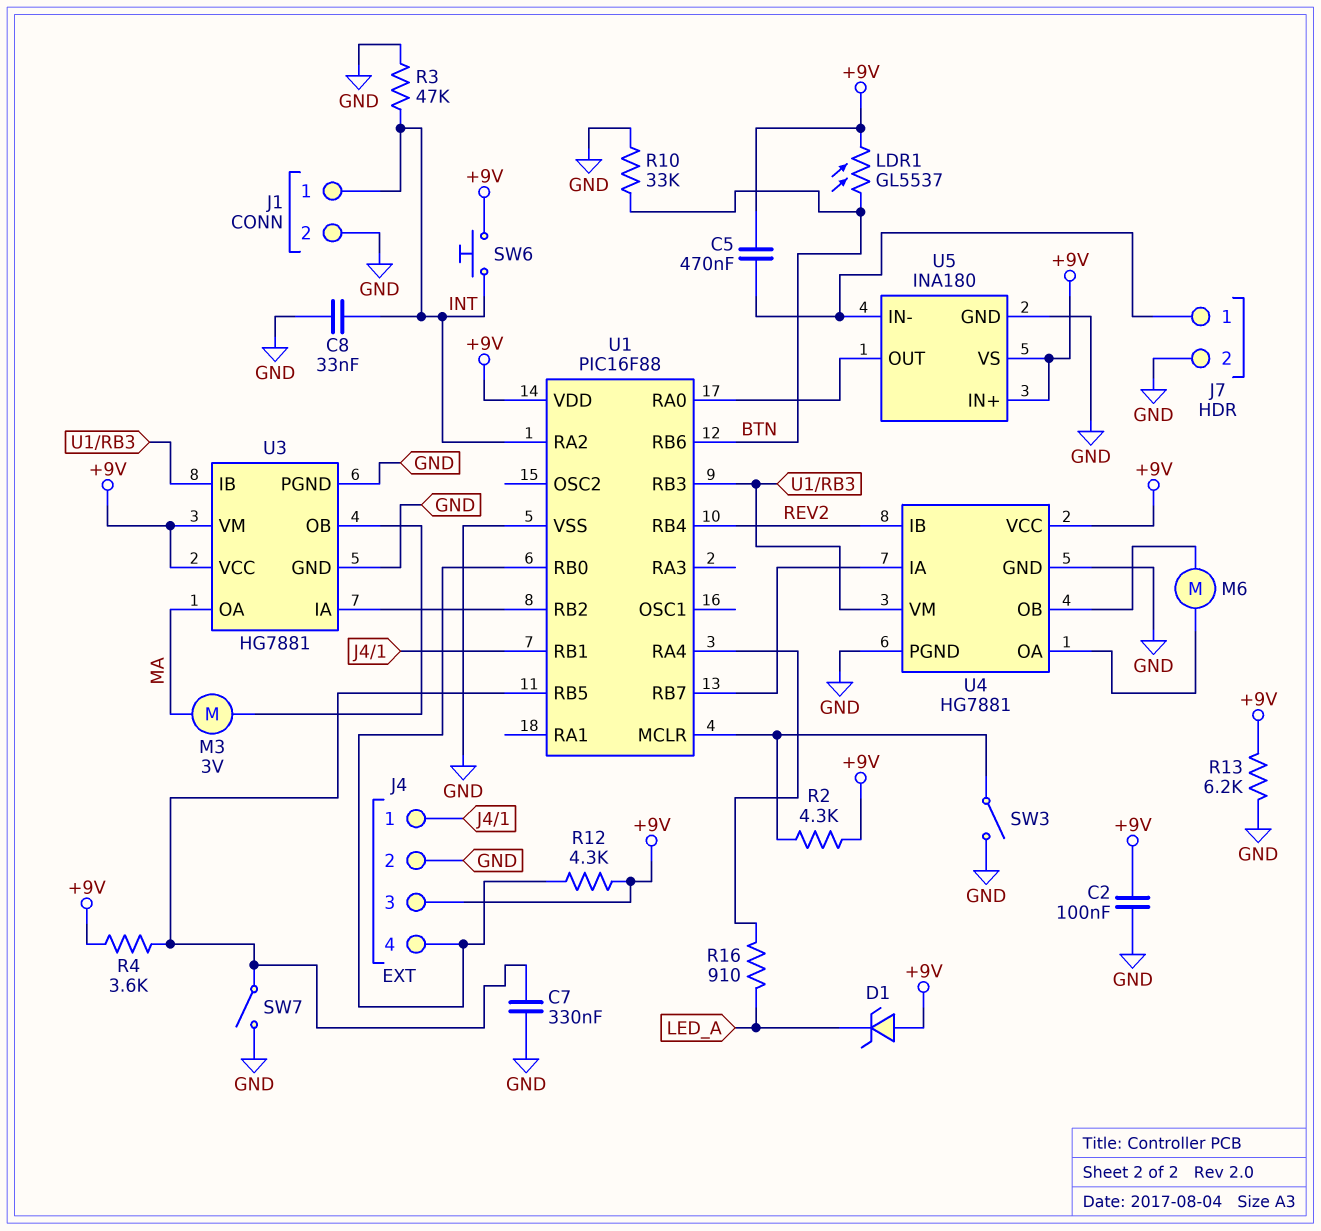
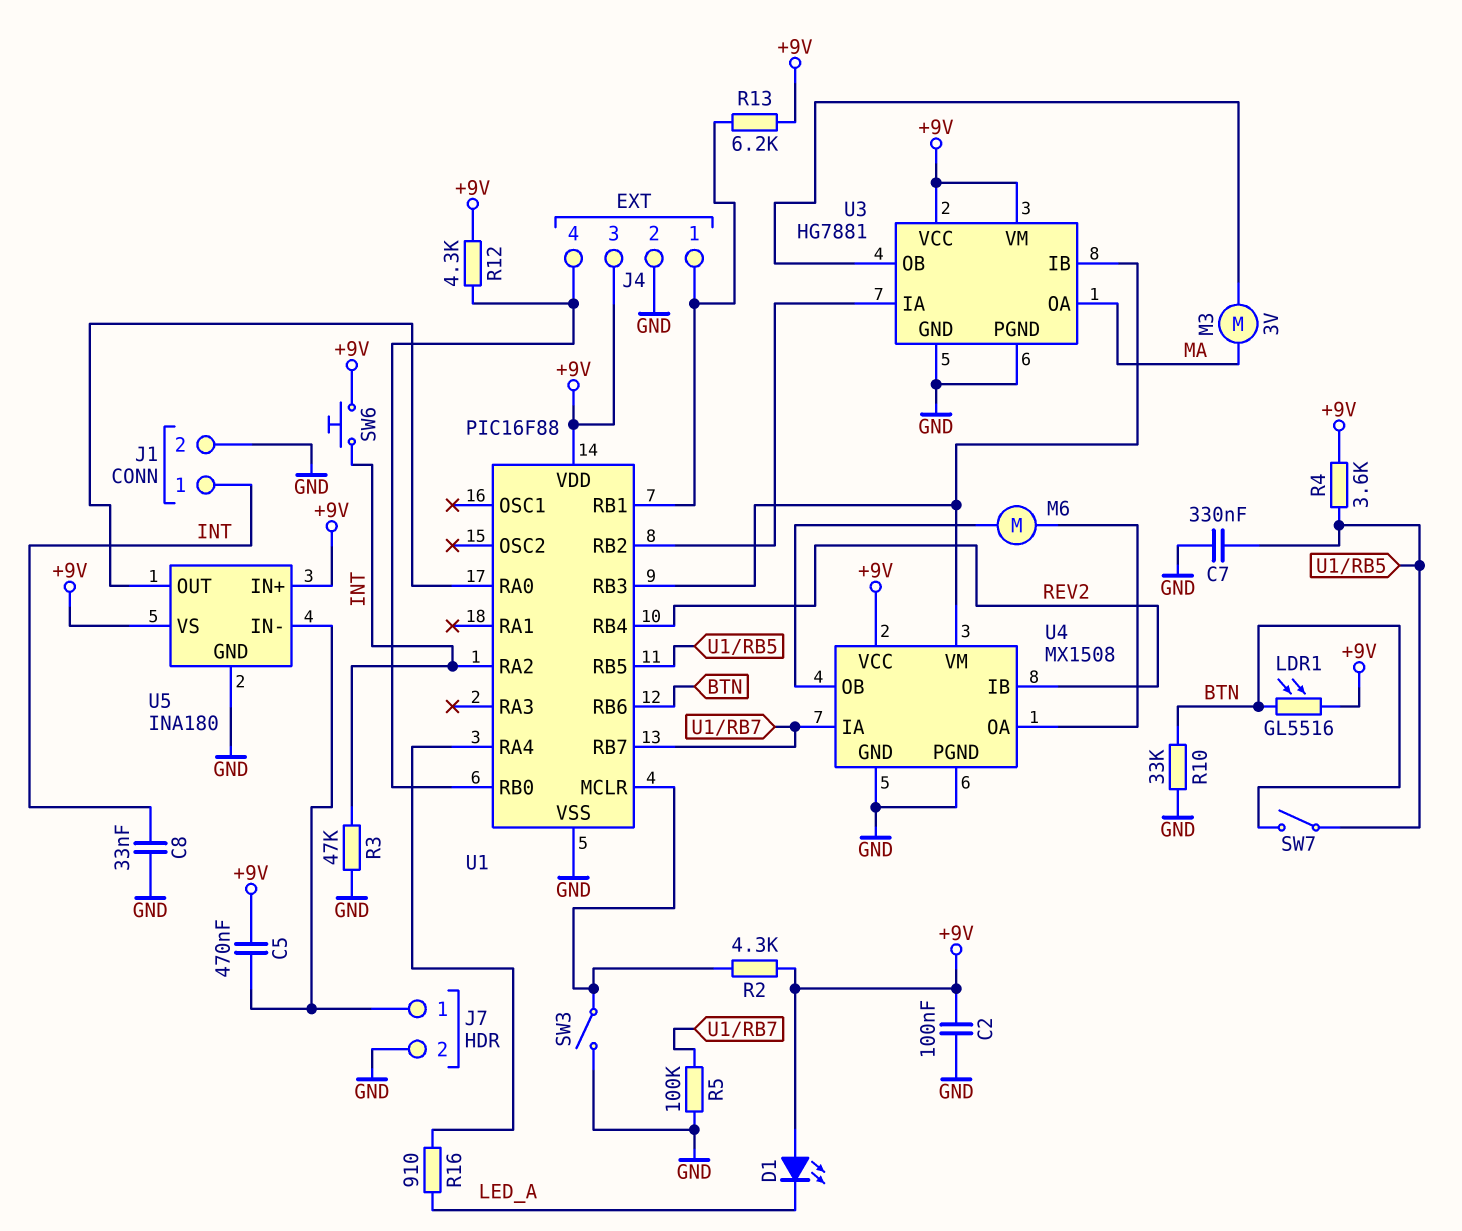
D1: zener (A +9V, K LED_A) -> LED (A +9V, K LED_A)
LDR1: GL5537 (+9V, BTN) -> GL5516 (+9V, BTN)
R5: none -> 100k (GND, U1/RB7)
R13: 6.2k (+9V, GND) -> 6.2k (+9V, J4/1)
SW7: switch (GND, U1/RB5) -> switch (BTN, U1/RB5)
U4: HG7881 -> MX1508

